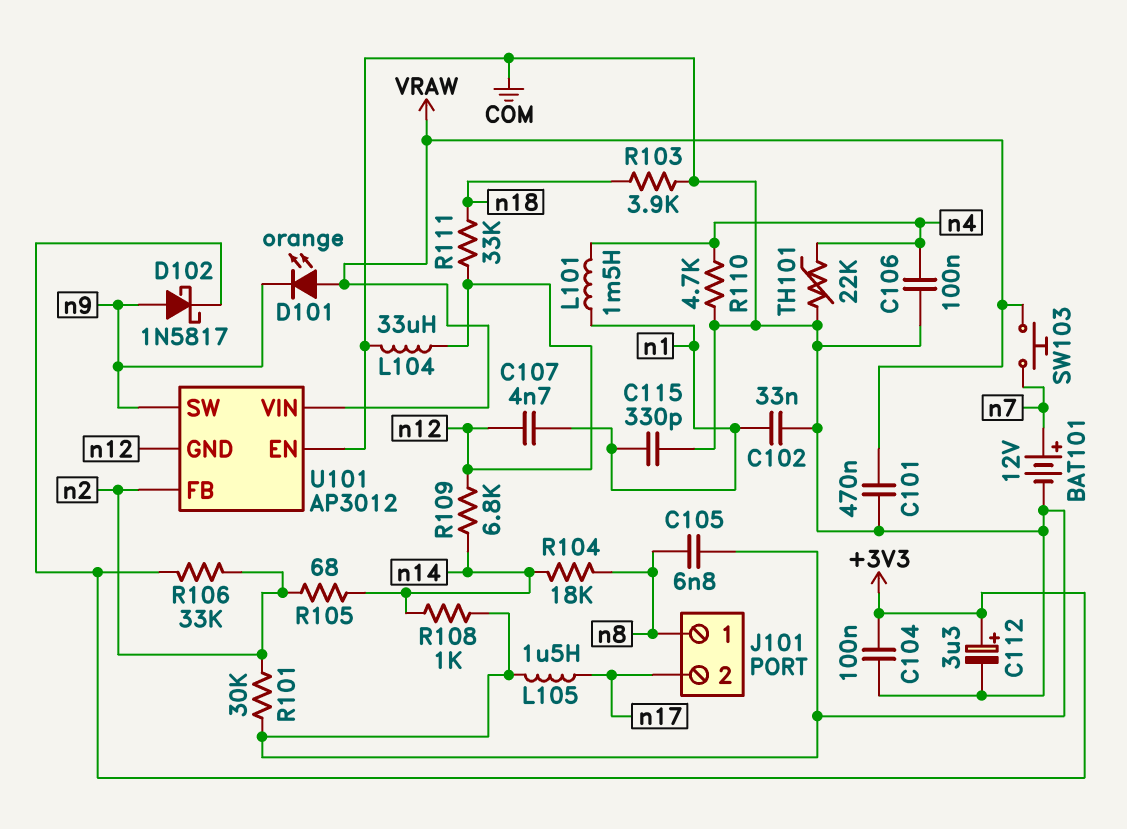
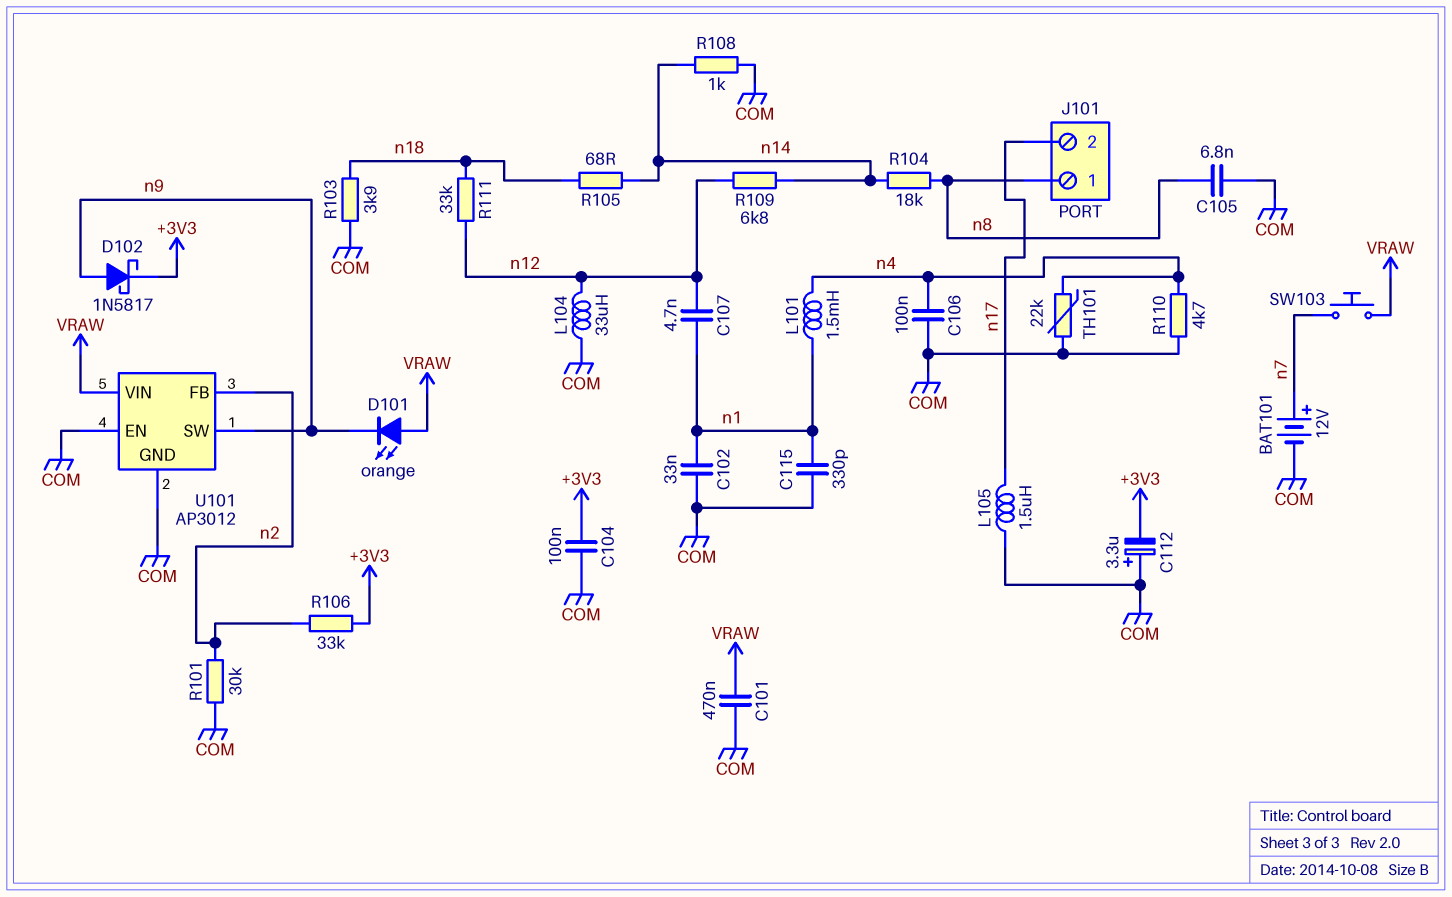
C112: 3.3uF (plus +3V3, minus COM) -> 3.3uF (plus COM, minus +3V3)
R105: 68 (n2, n14) -> 68 (n14, n18)
U101 pin GND: n12 -> COM

